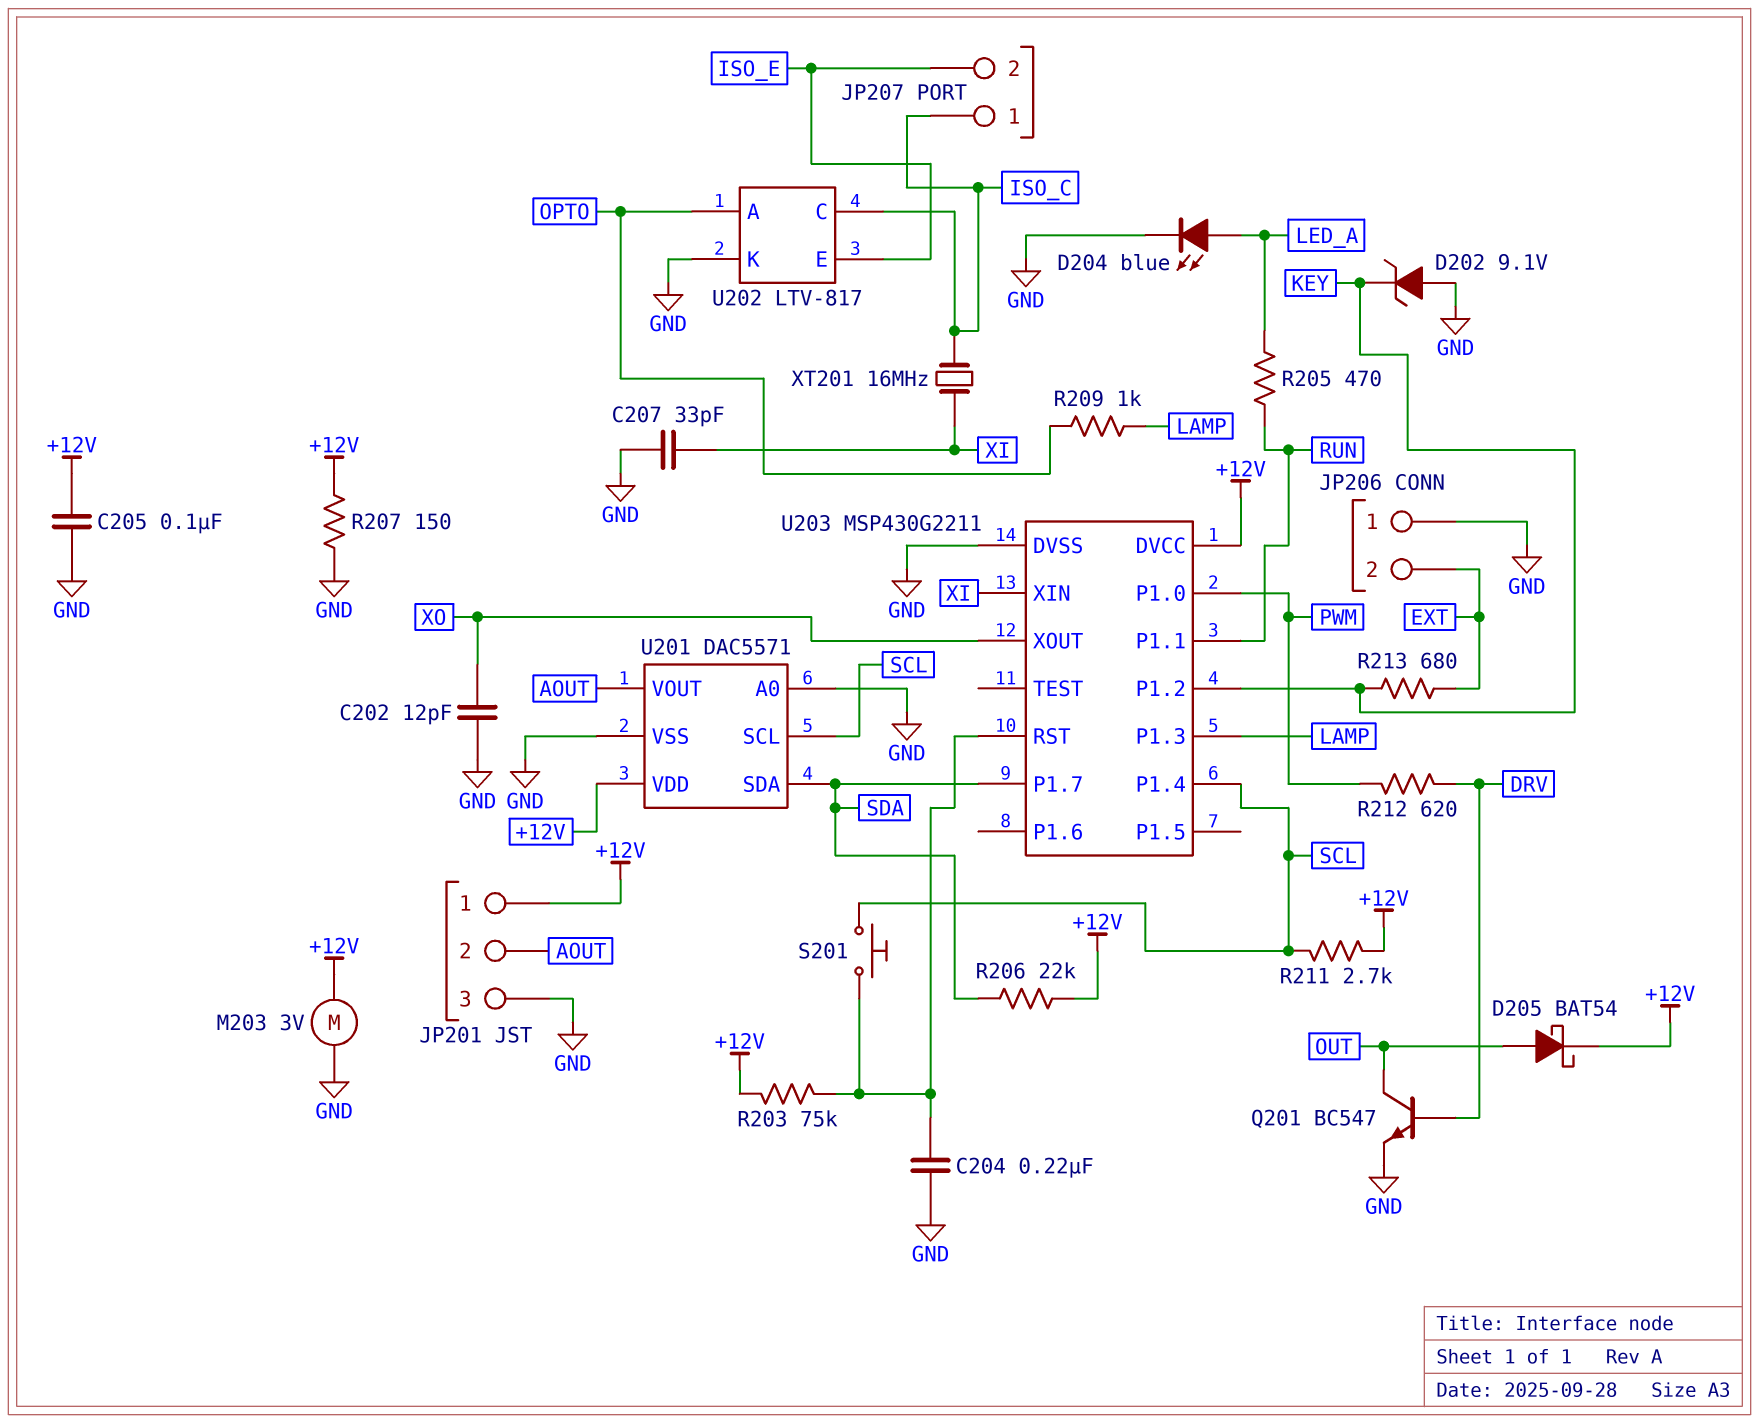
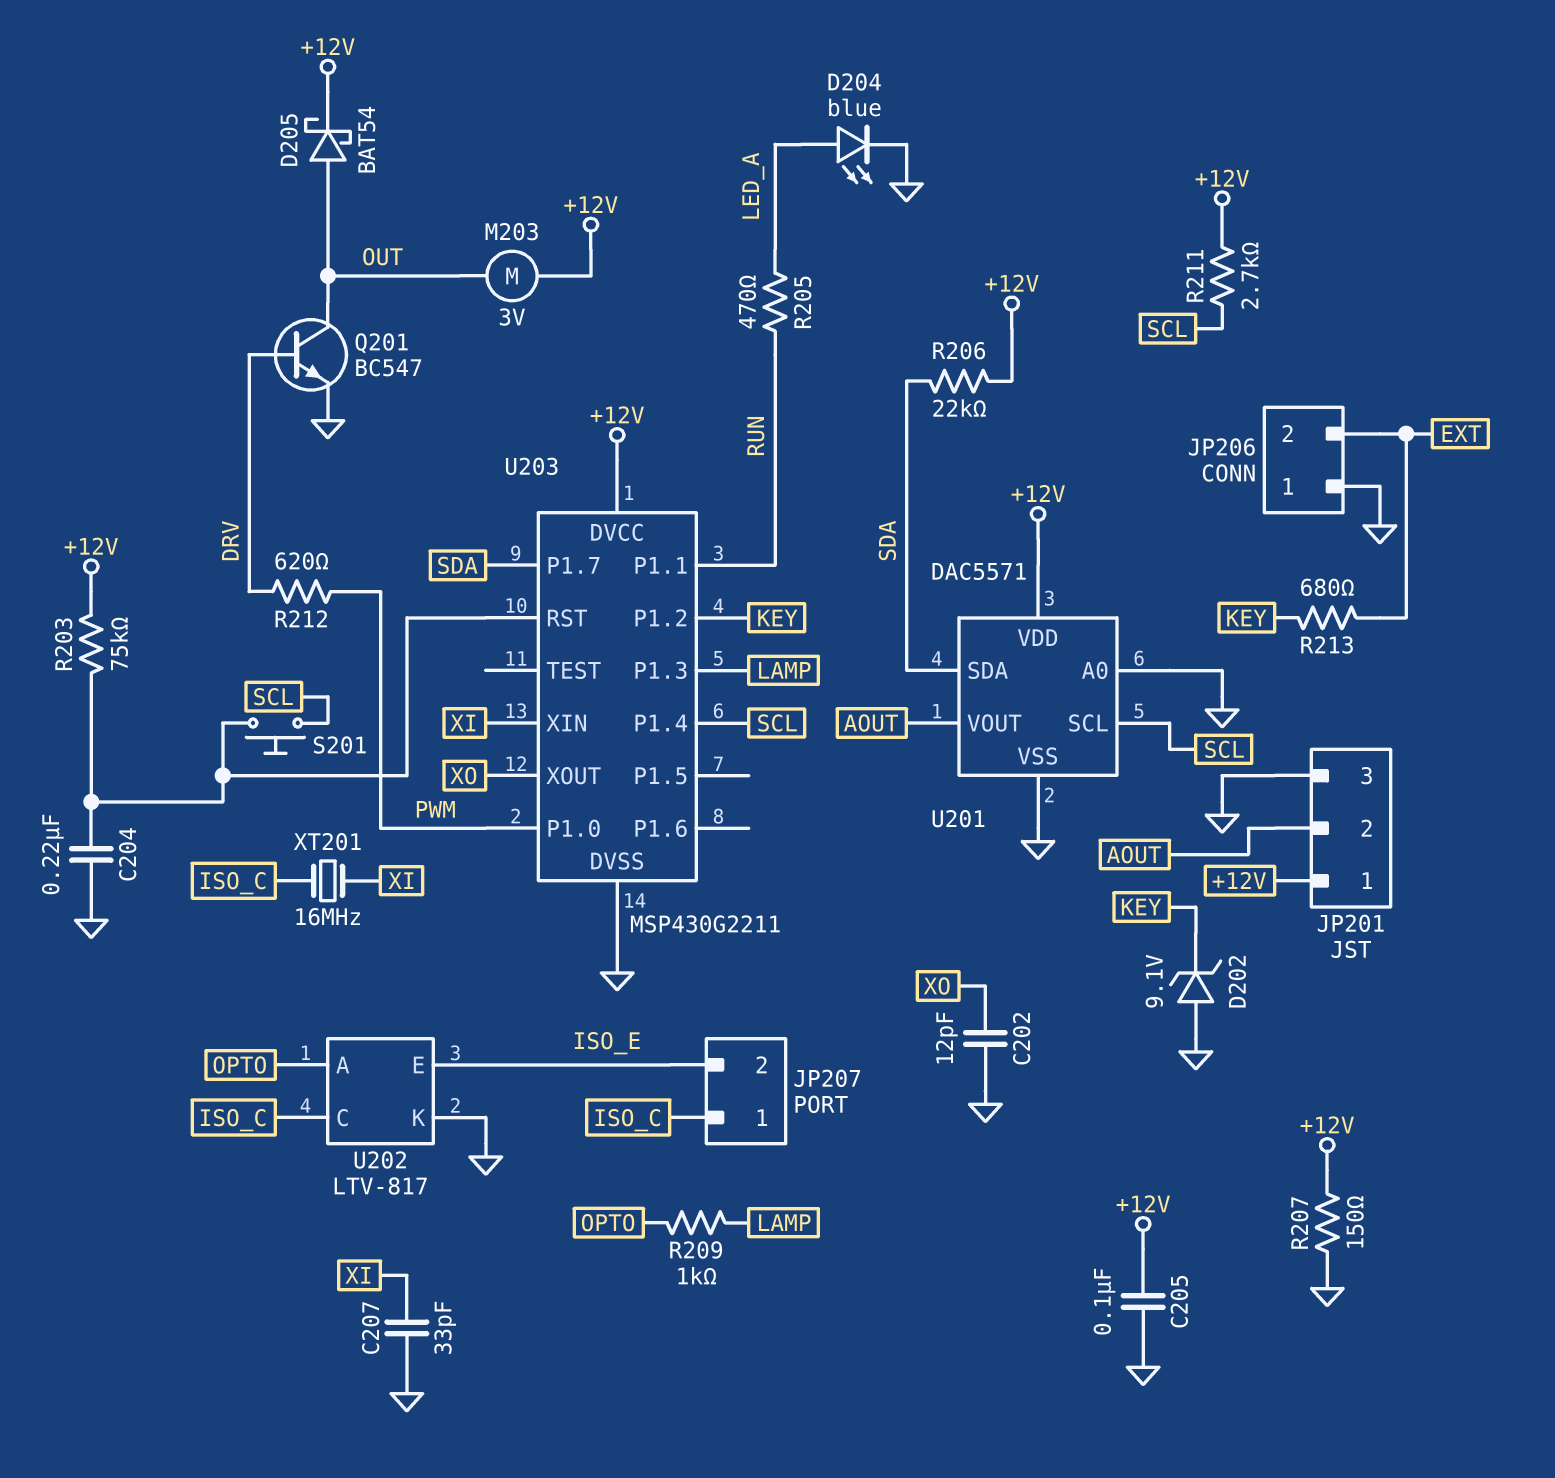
M203: motor 3V (+12V, GND) -> motor 3V (+12V, OUT)

